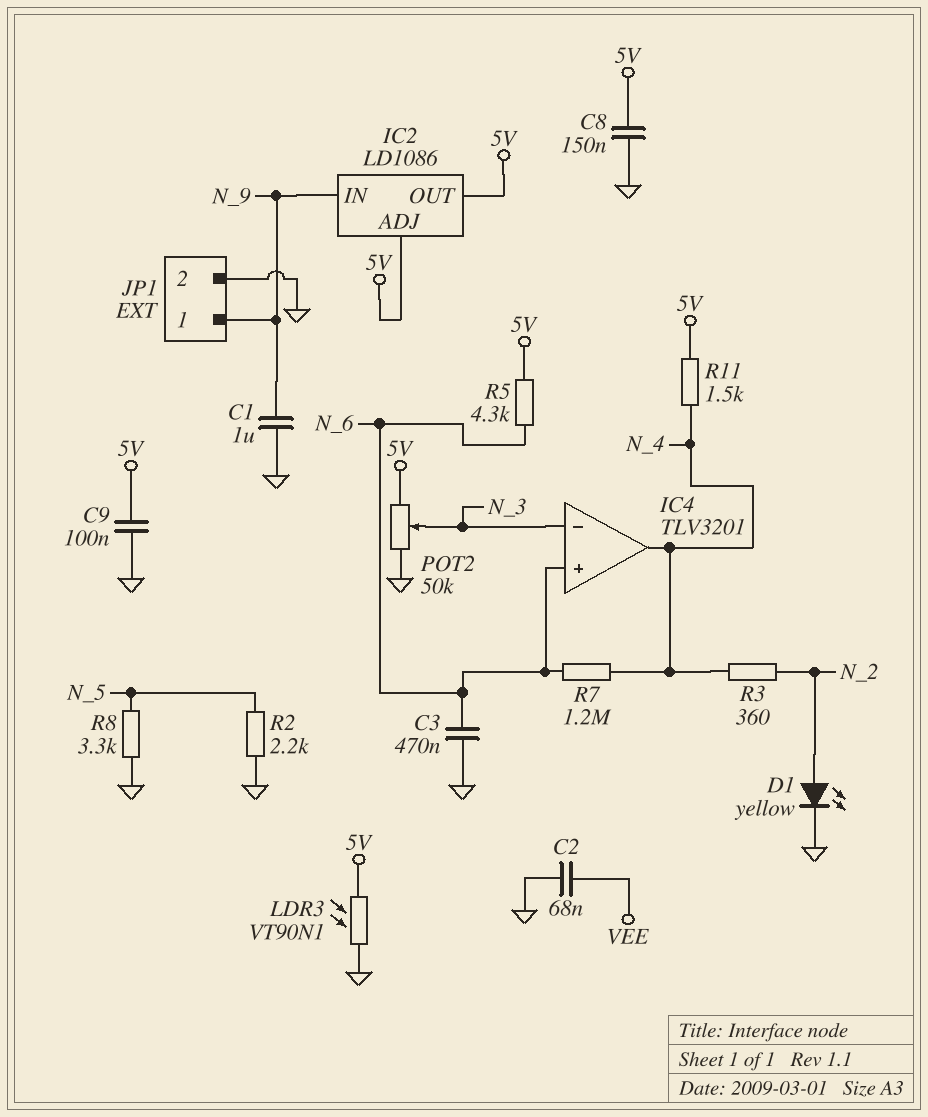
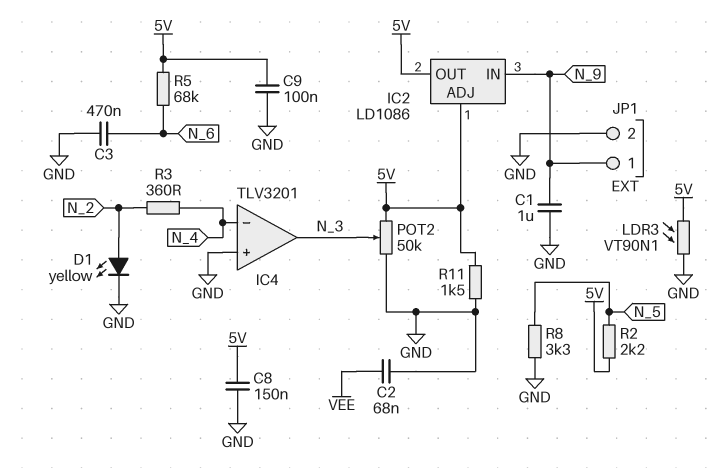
IC4 pin in+: N_6 -> GND
IC4 pin in-: N_3 -> N_4
IC4 pin out: N_4 -> N_3
R2: 2.2k (GND, N_5) -> 2.2k (5V, N_5)
R5: 4.3k (5V, N_6) -> 68k (5V, N_6)
R7: 1.2M (N_4, N_6) -> none
R11: 1.5k (5V, N_4) -> 1.5k (5V, GND)

